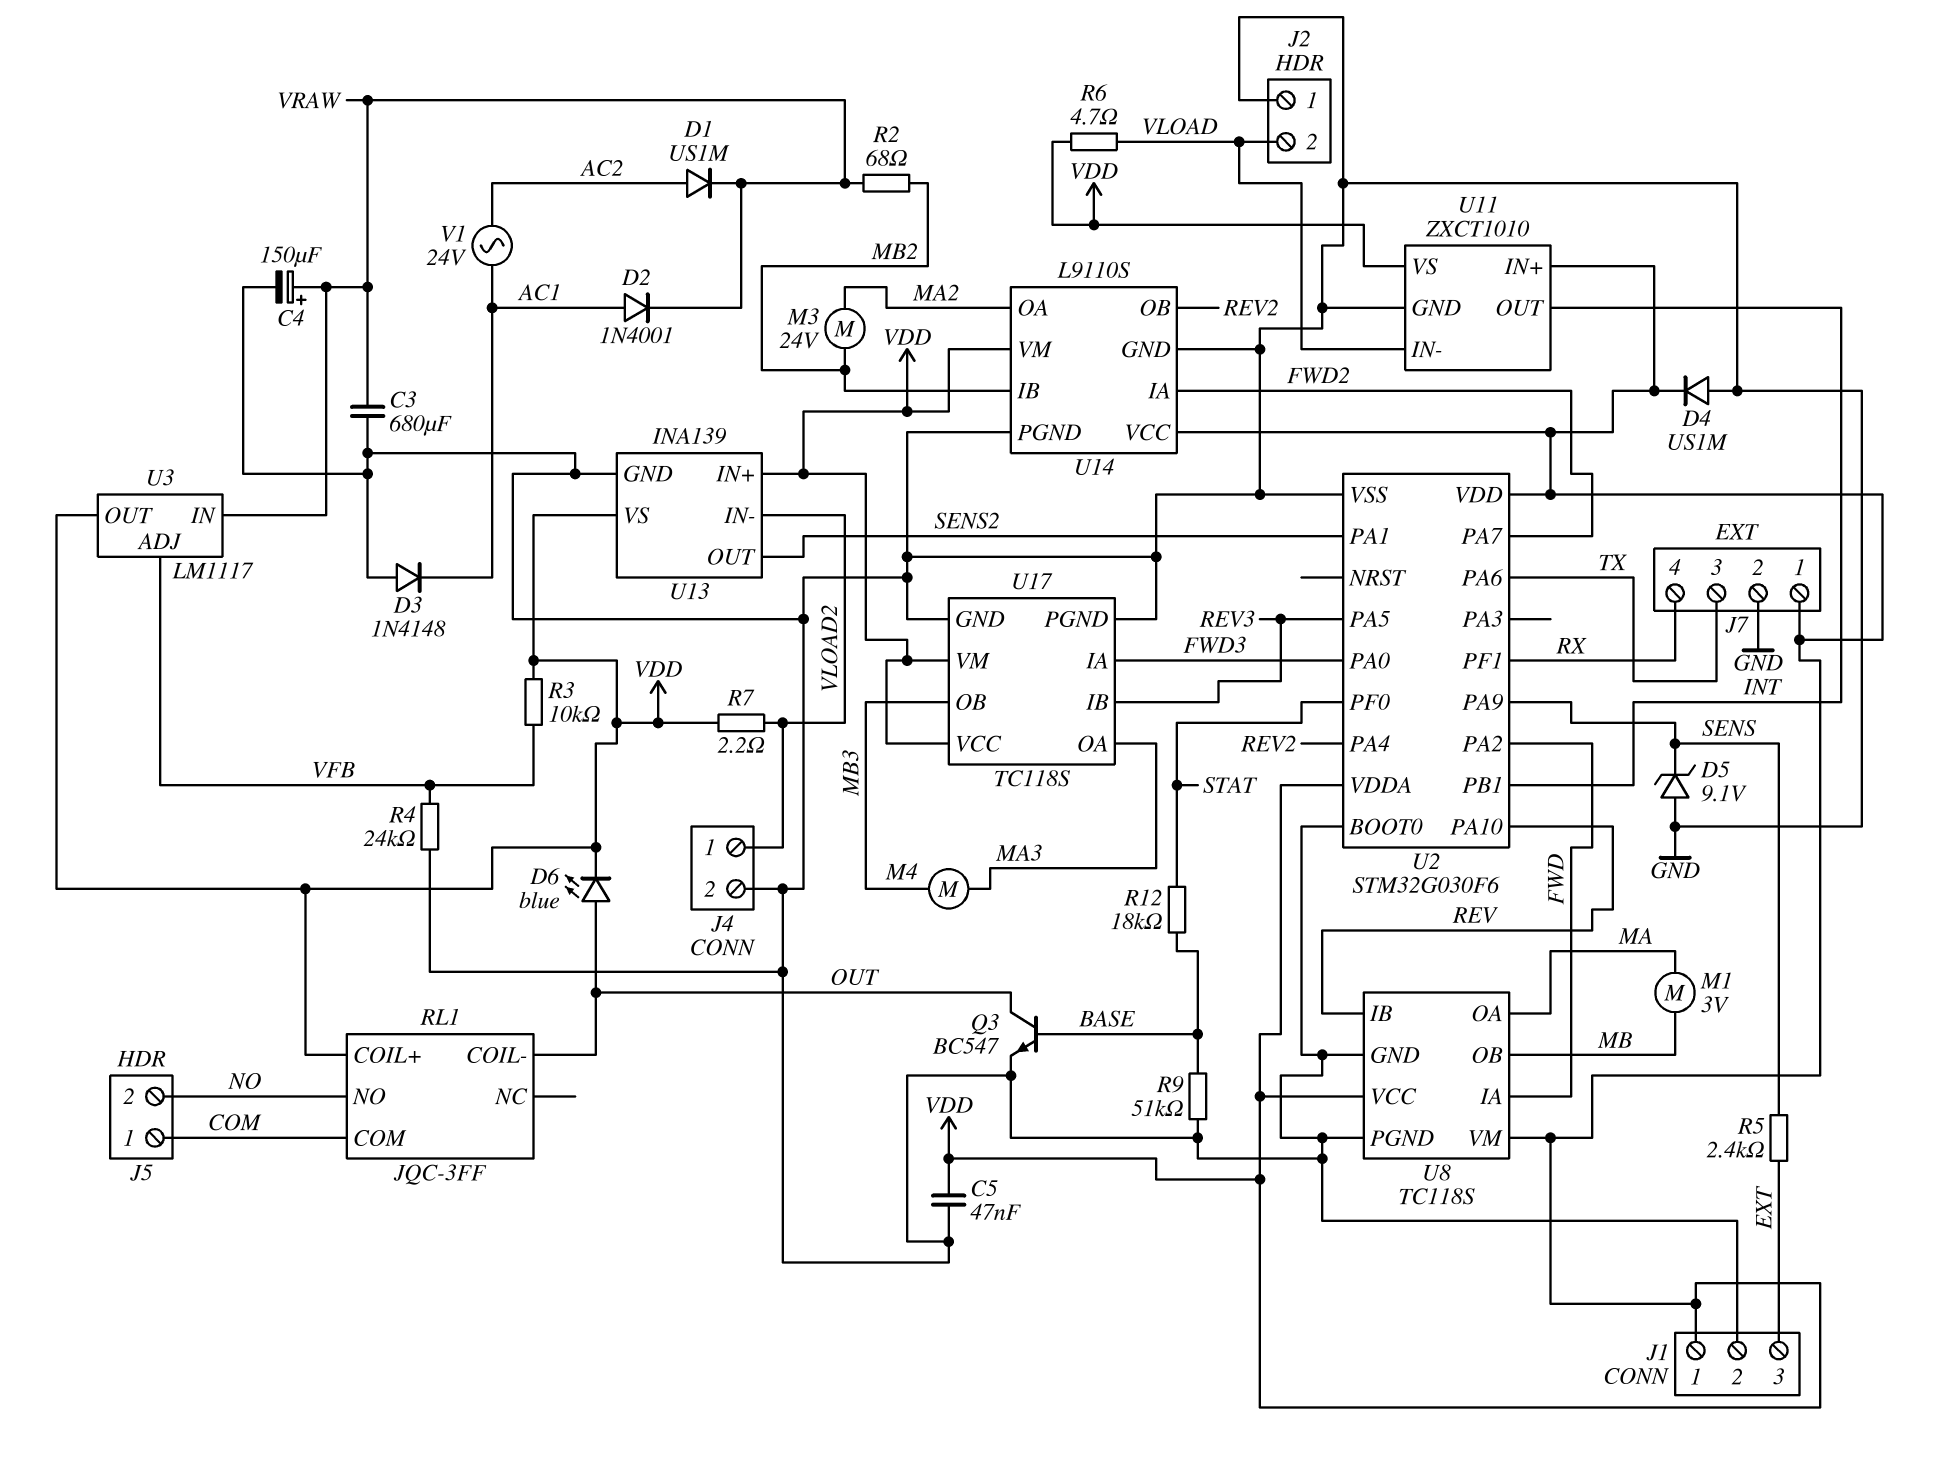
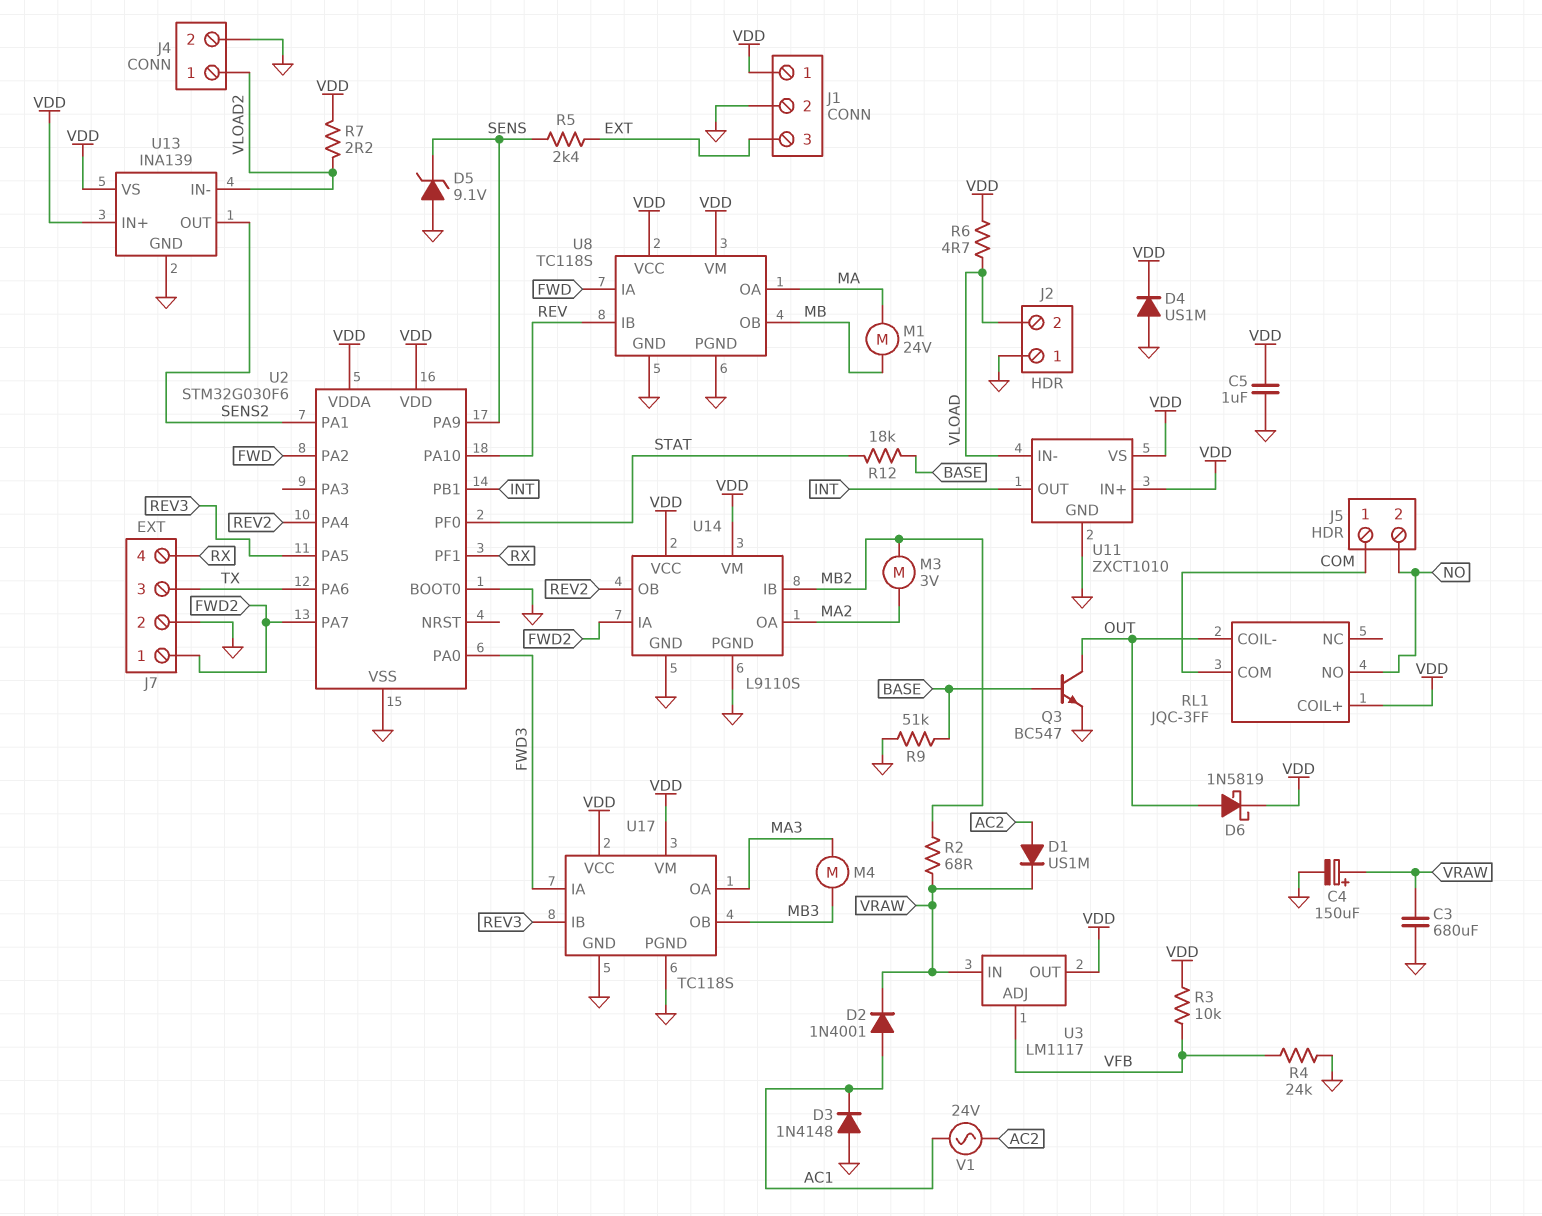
C5: 47nF (GND, VDD) -> 1uF (GND, VDD)
D6: LED blue (A OUT, K VDD) -> schottky 1N5819 (A OUT, K VDD)
J7 pin 1: VDD -> FWD2
M1: motor 3V (MA, MB) -> motor 24V (MA, MB)
M3: motor 24V (MA2, MB2) -> motor 3V (MA2, MB2)

